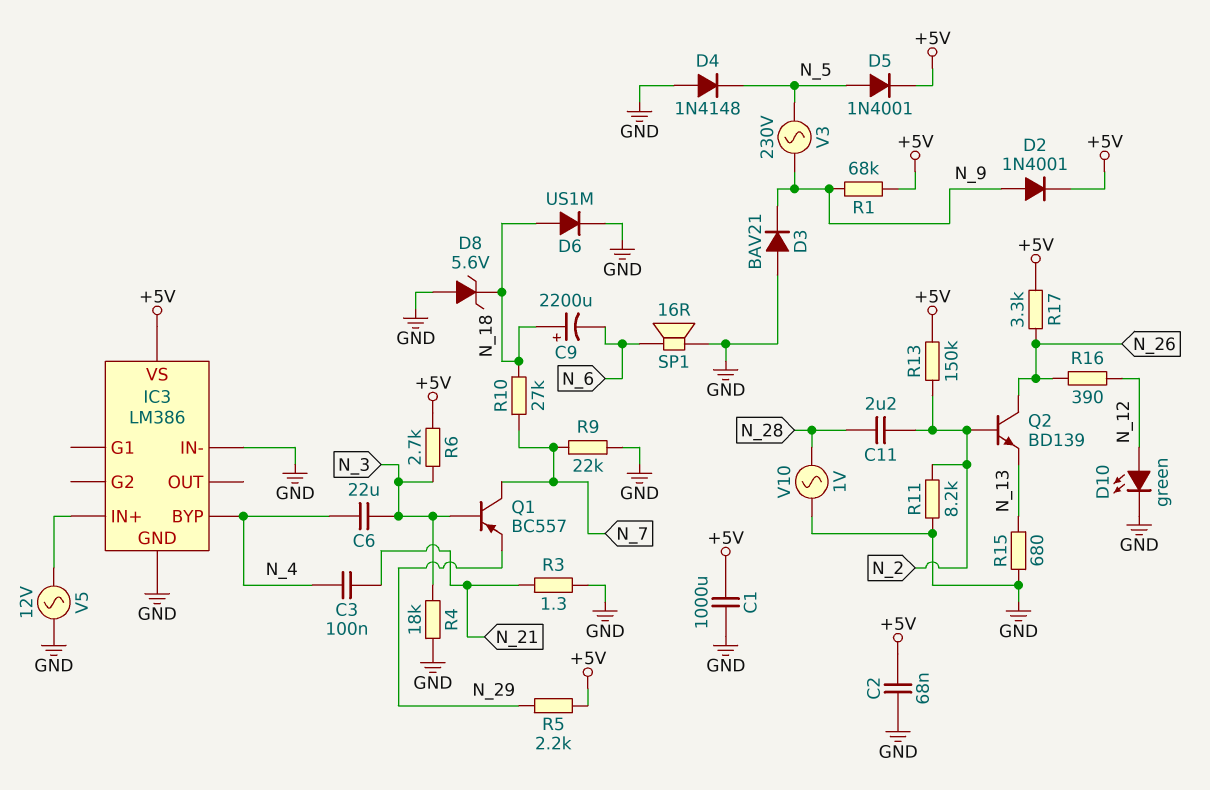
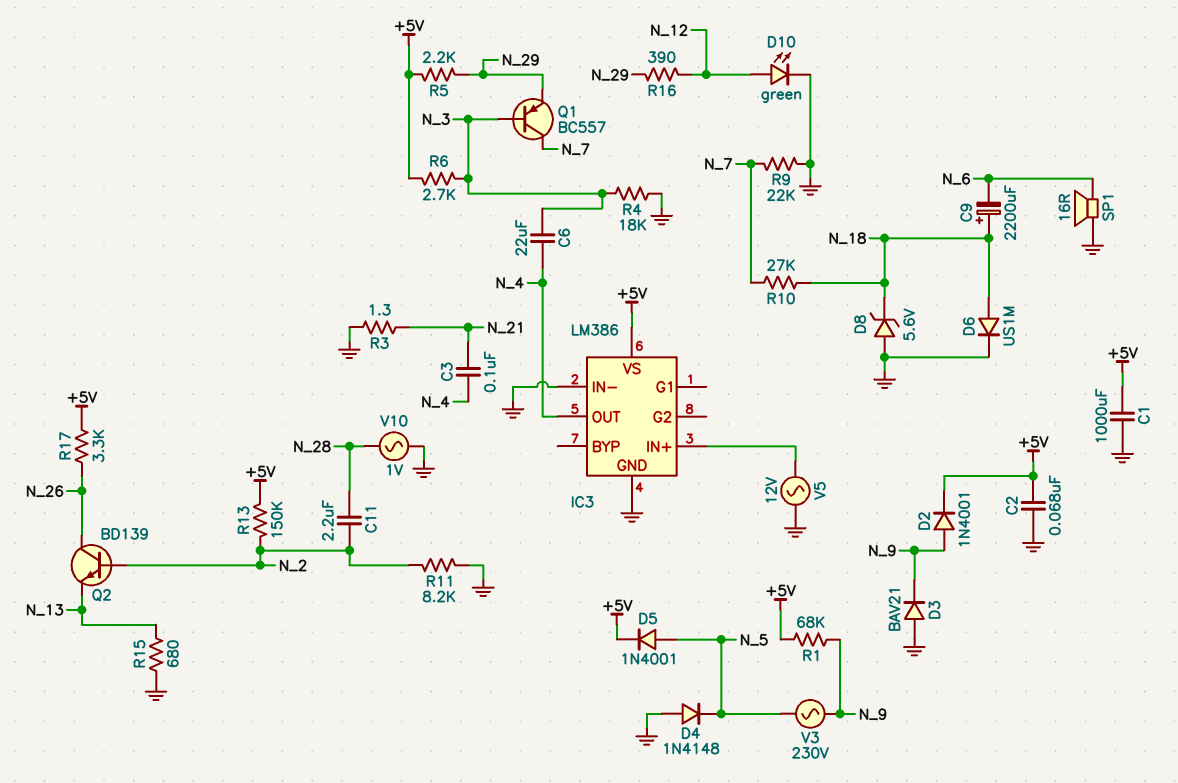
IC3 pin BYP: N_4 -> none
IC3 pin OUT: none -> N_4
R16: 390 (N_12, N_26) -> 390 (N_12, N_29)

